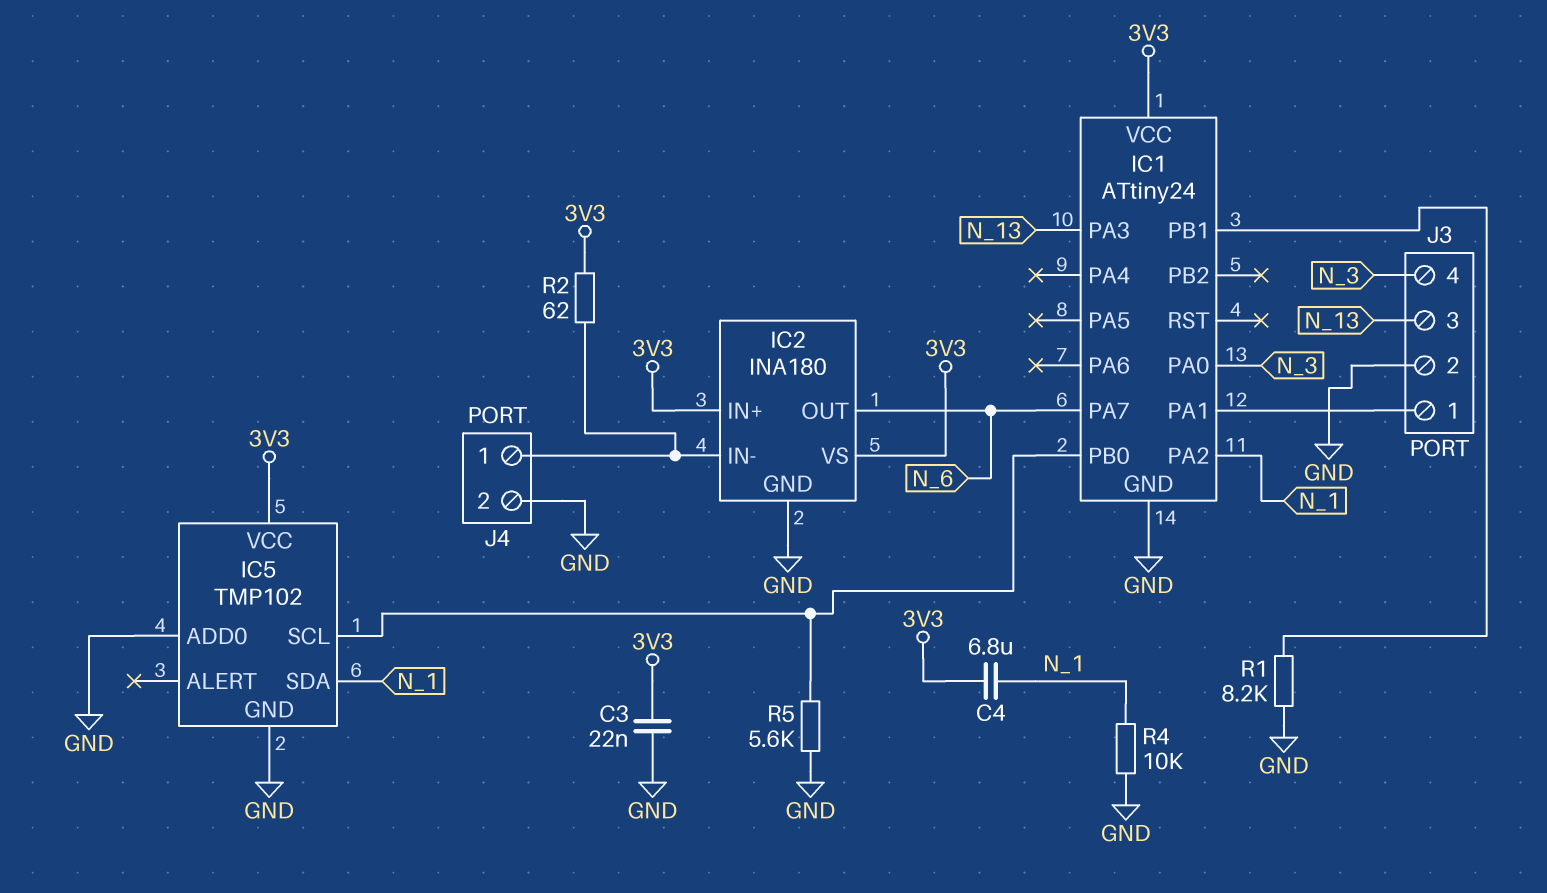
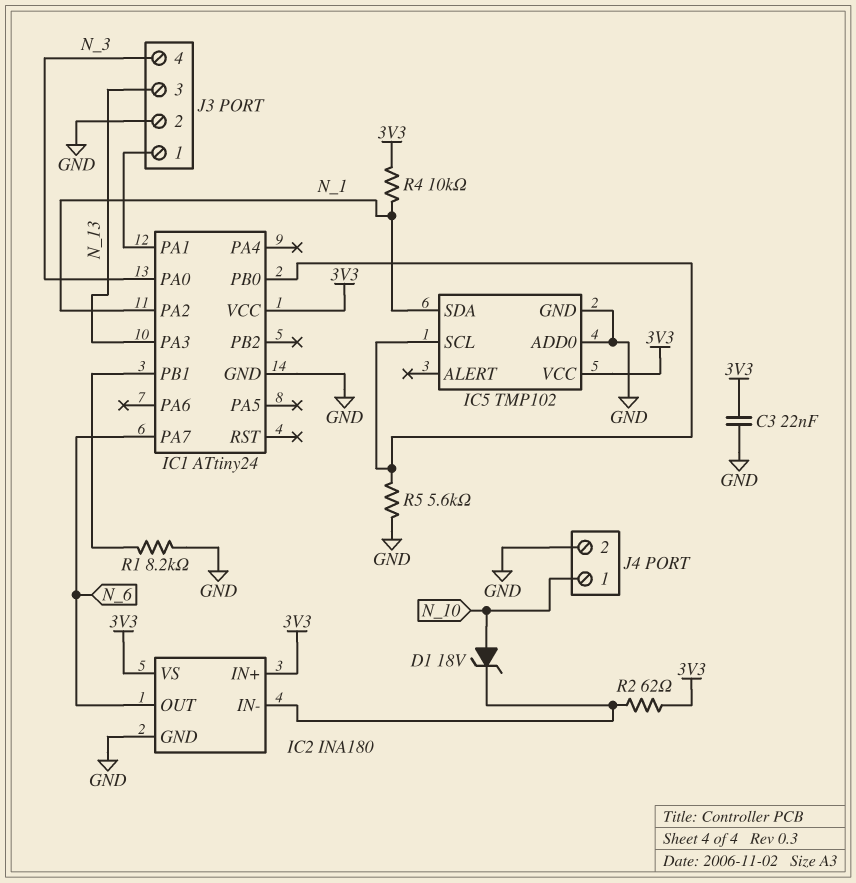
C4: 6.8uF (3V3, N_1) -> none
D1: none -> zener 18V (A N_10, K IC2/IN-)
J4 pin 1: IC2/IN- -> N_10
R4: 10k (GND, N_1) -> 10k (3V3, N_1)

